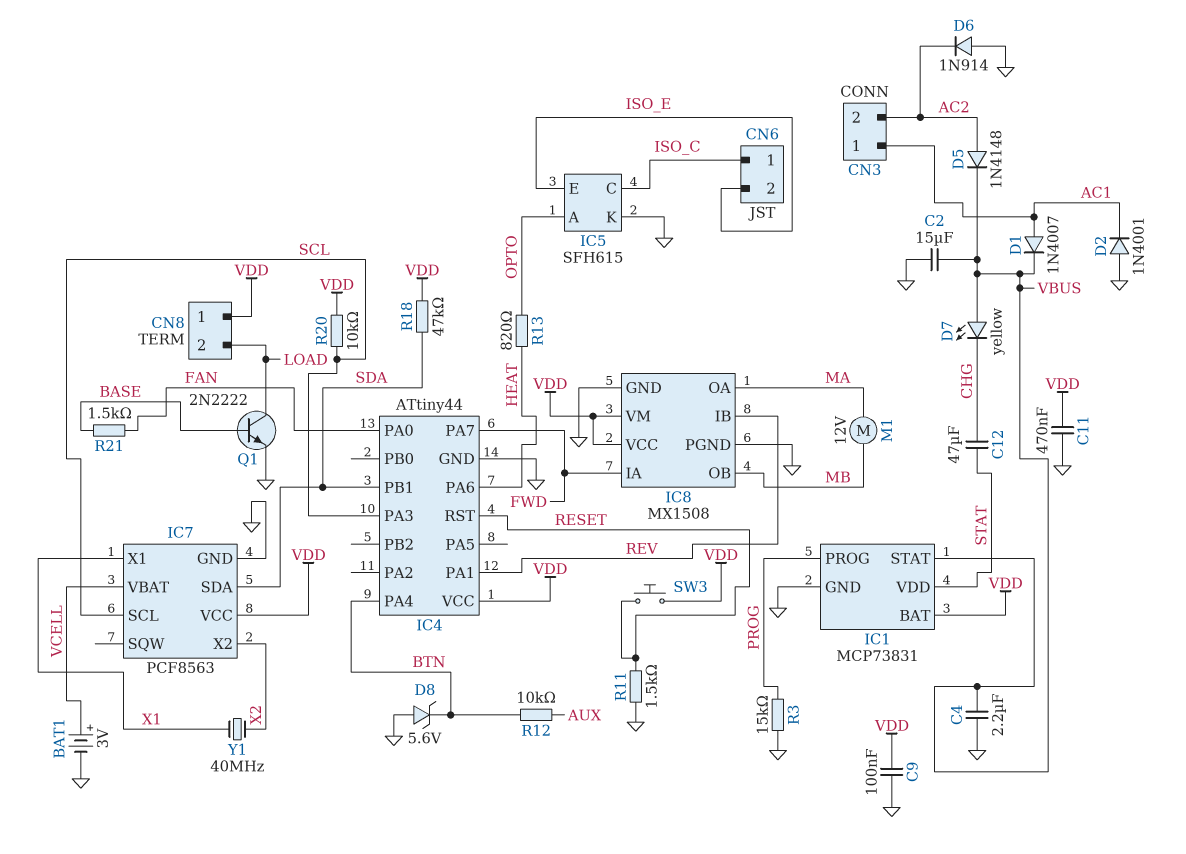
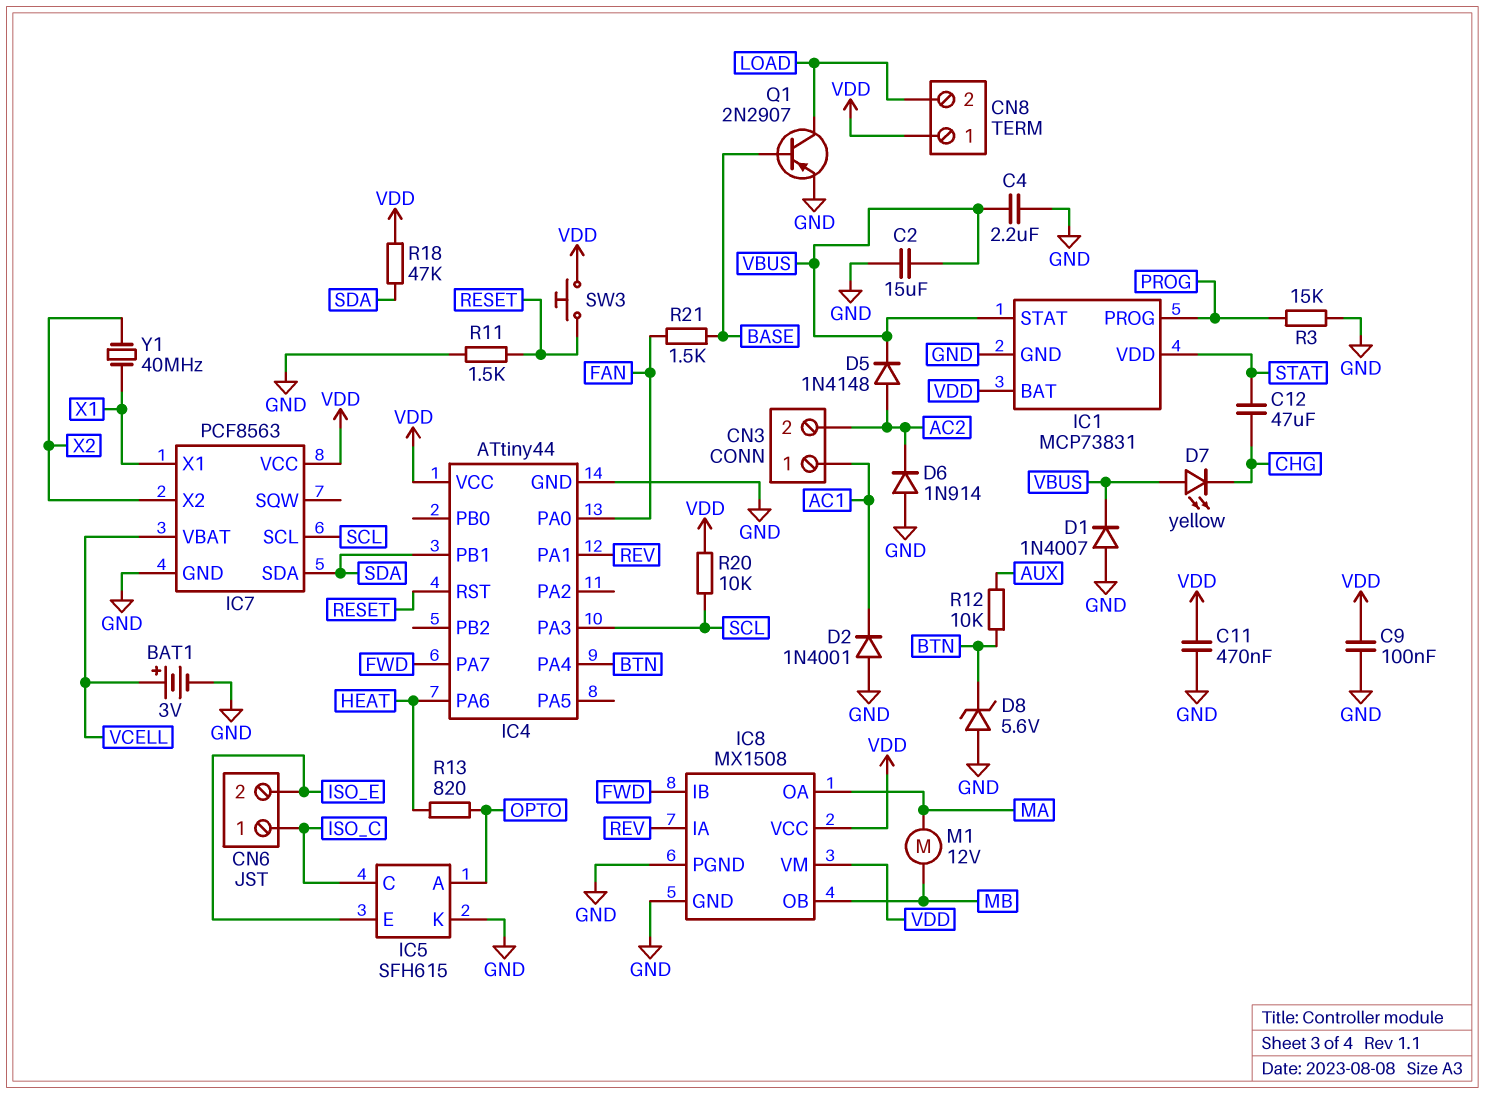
D1: diode 1N4007 (A AC1, K VBUS) -> diode 1N4007 (A GND, K VBUS)
IC8 pin IA: FWD -> REV
IC8 pin IB: REV -> FWD
Q1: NPN 2N2222 (B BASE, C LOAD, E GND) -> PNP 2N2907 (B BASE, C LOAD, E GND)

